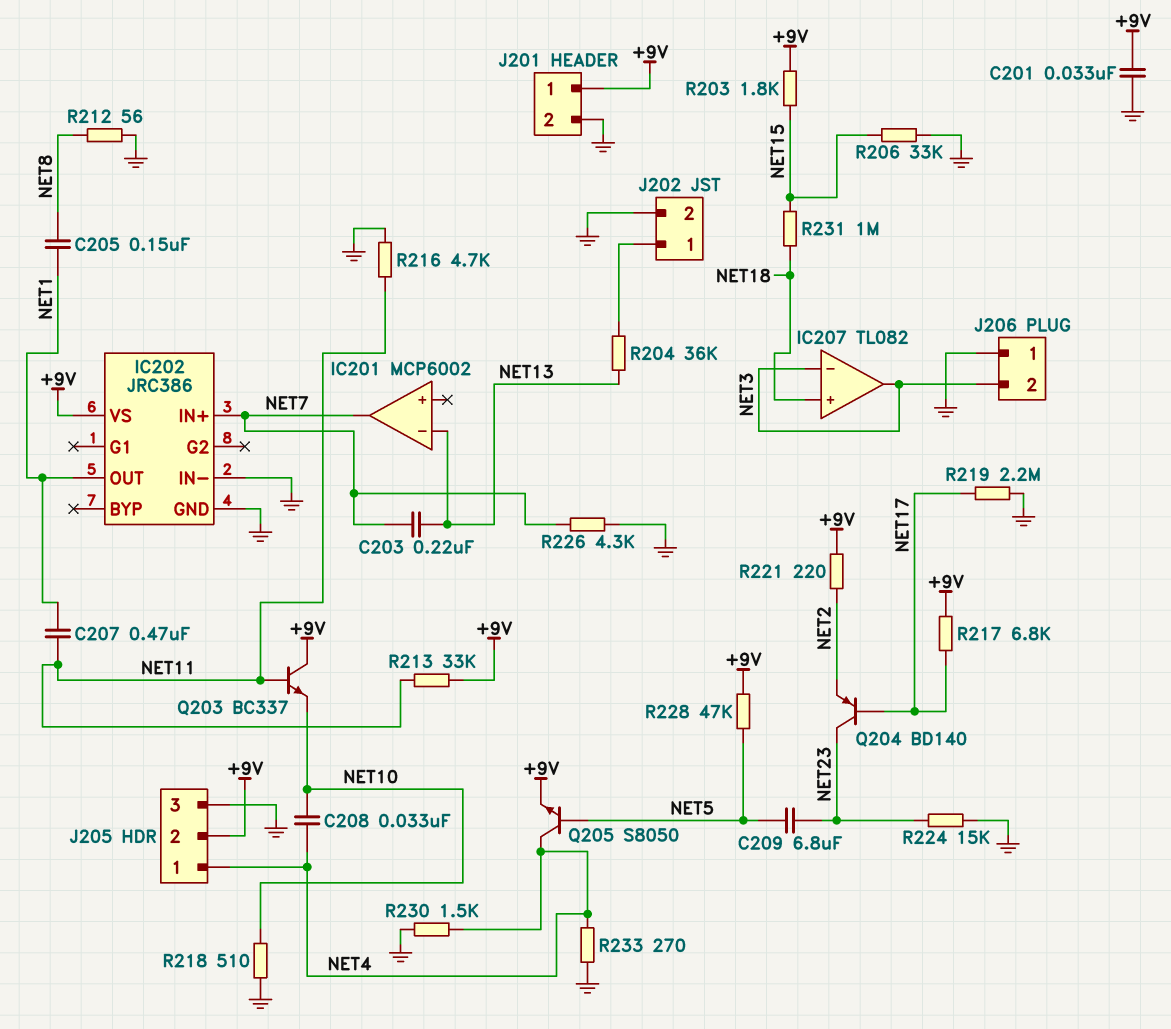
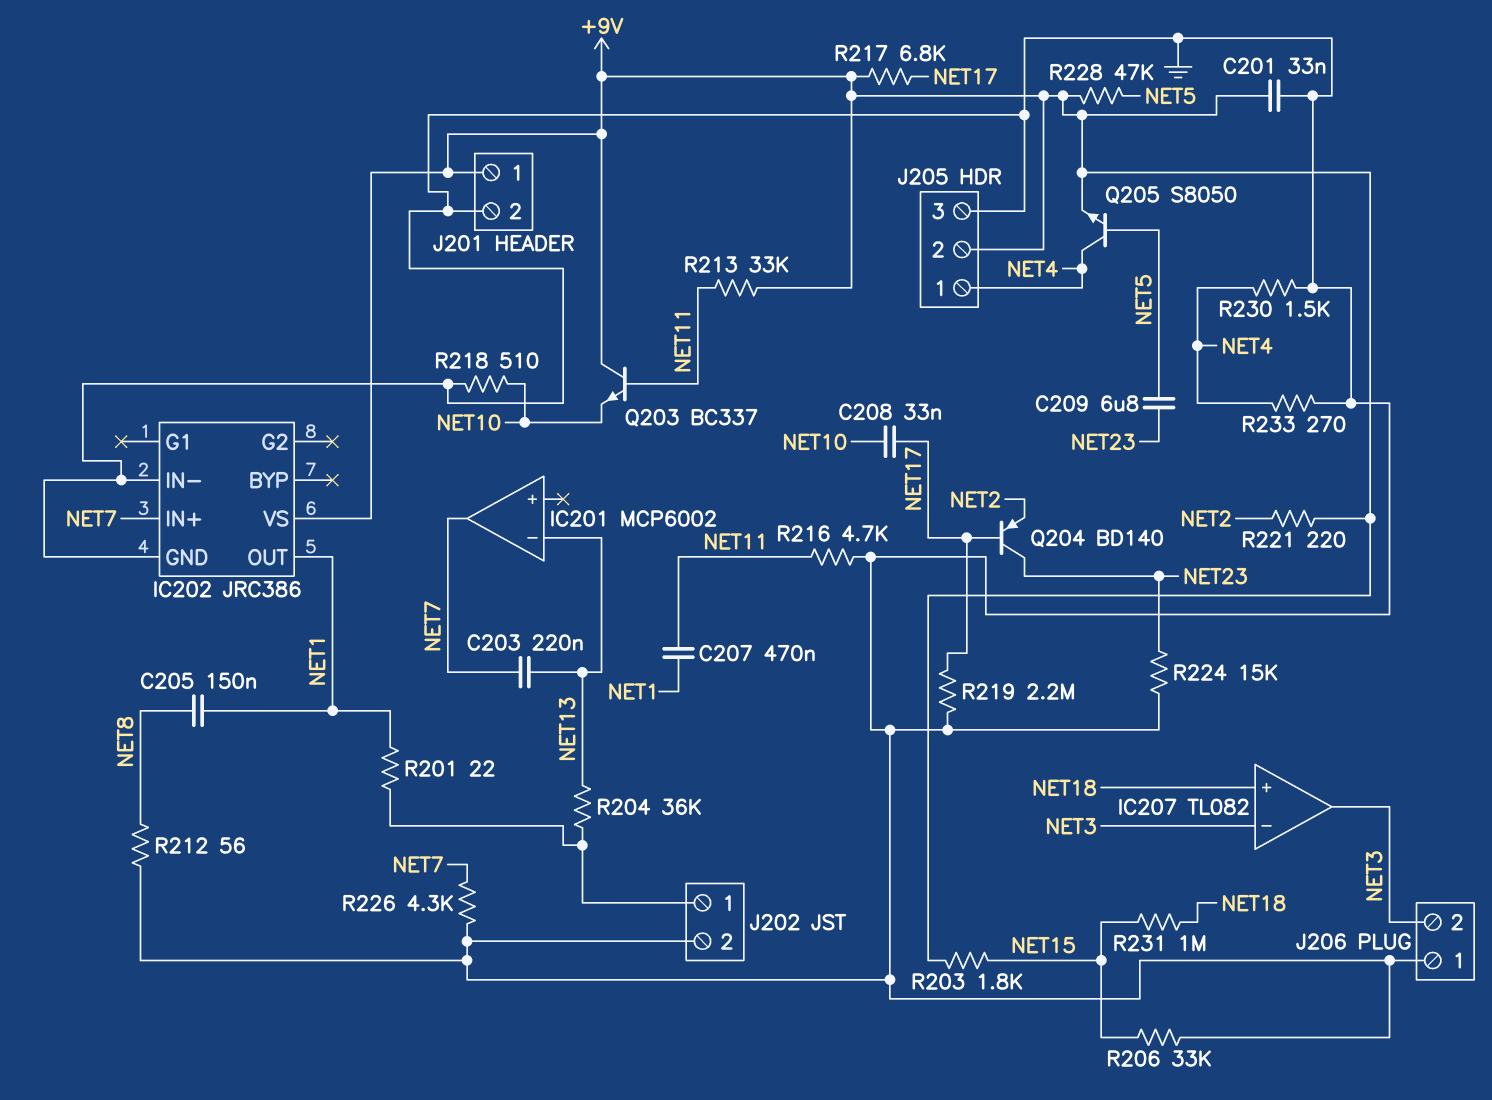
C208: 33nF (NET4, NET10) -> 33nF (NET10, NET17)
R201: none -> 22 (J202/1, NET1)

